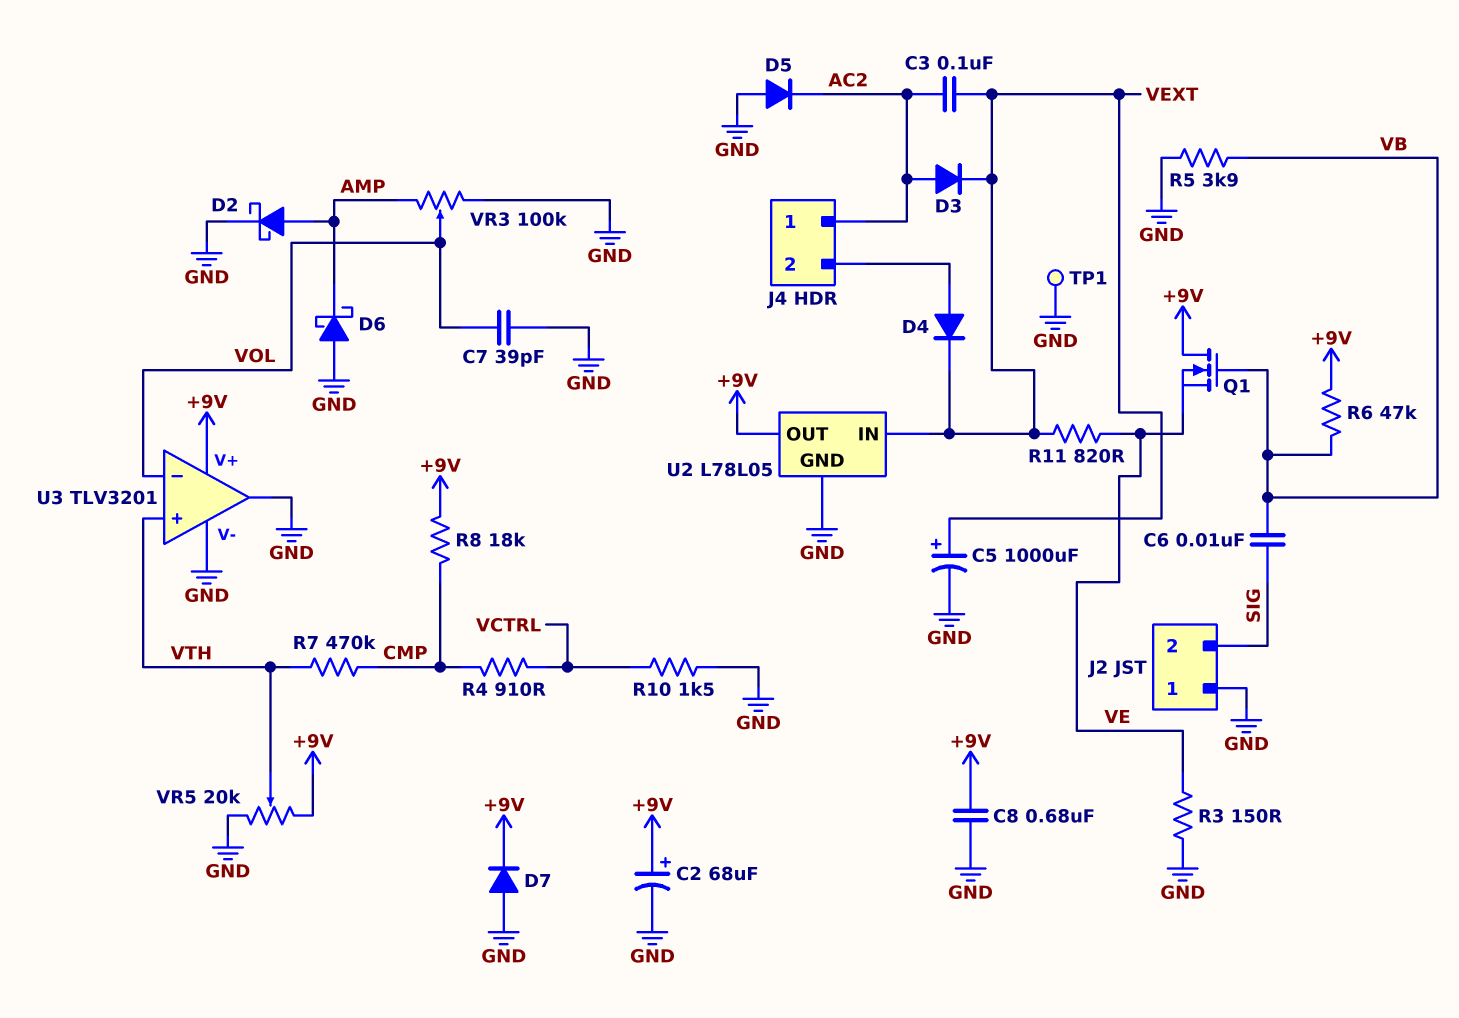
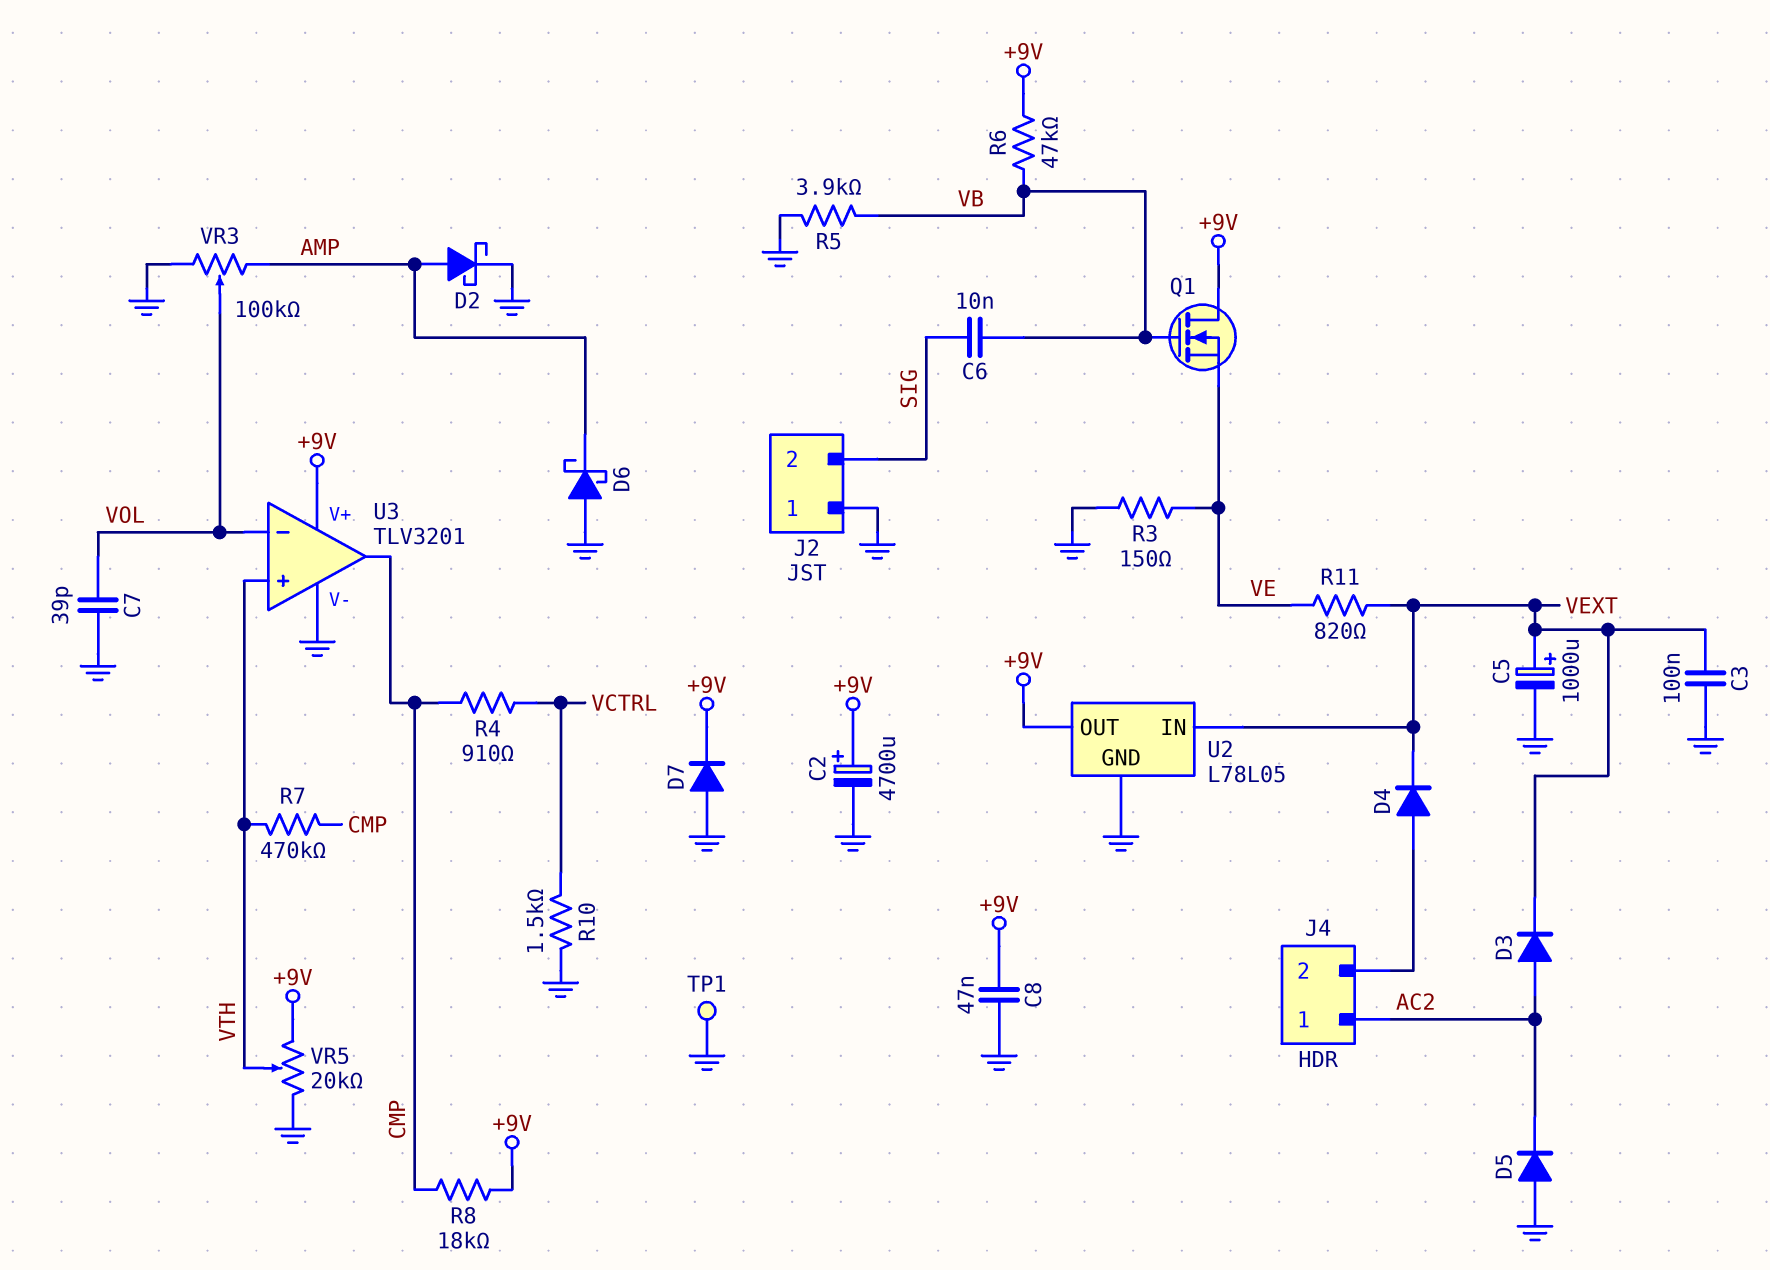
C2: 68uF (plus +9V, minus GND) -> 4700uF (plus +9V, minus GND)
C3: 100nF (AC2, VEXT) -> 100nF (GND, VEXT)
C8: 680nF (+9V, GND) -> 47nF (+9V, GND)
U3 pin out: GND -> CMP

